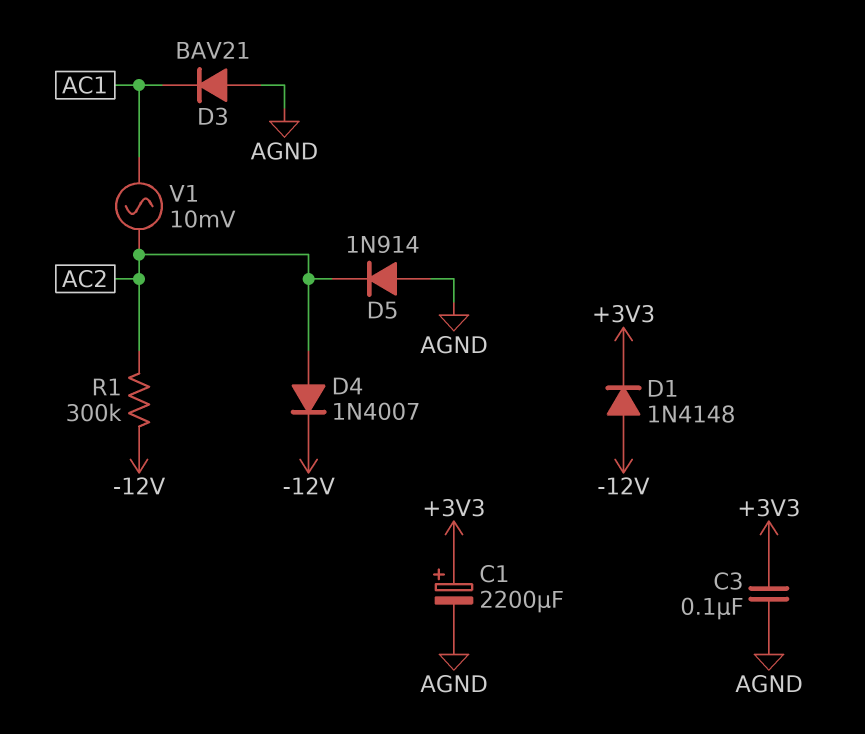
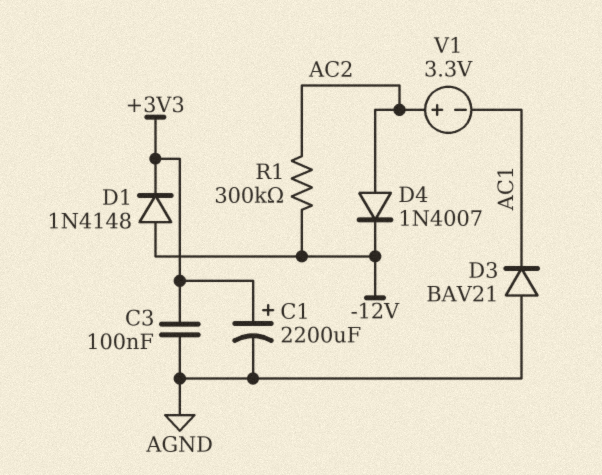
D5: diode 1N914 (A AGND, K AC2) -> none
V1: AC 10mV (AC1, AC2) -> 3.3V (plus AC2, minus AC1)

